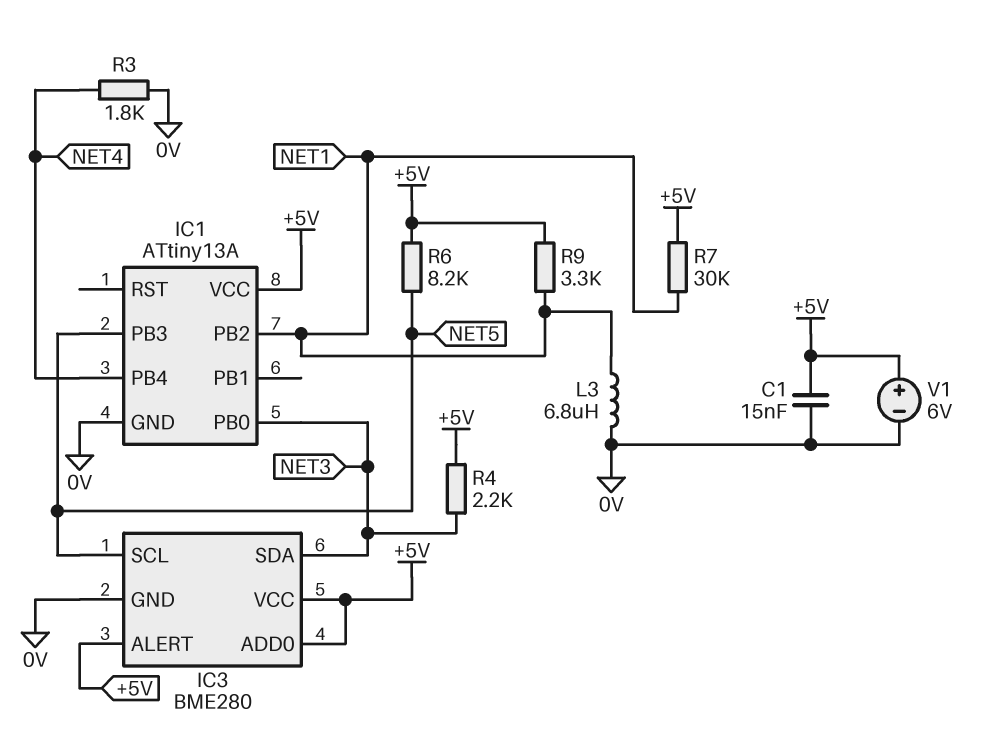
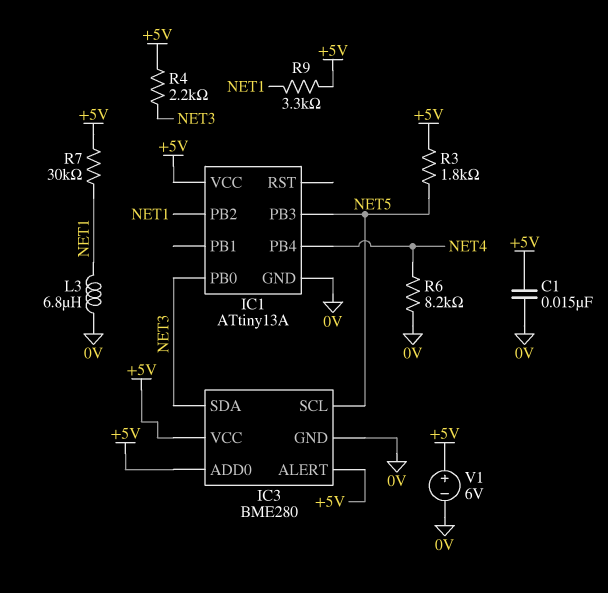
R3: 1.8k (0V, NET4) -> 1.8k (+5V, NET5)
R6: 8.2k (+5V, NET5) -> 8.2k (0V, NET4)

